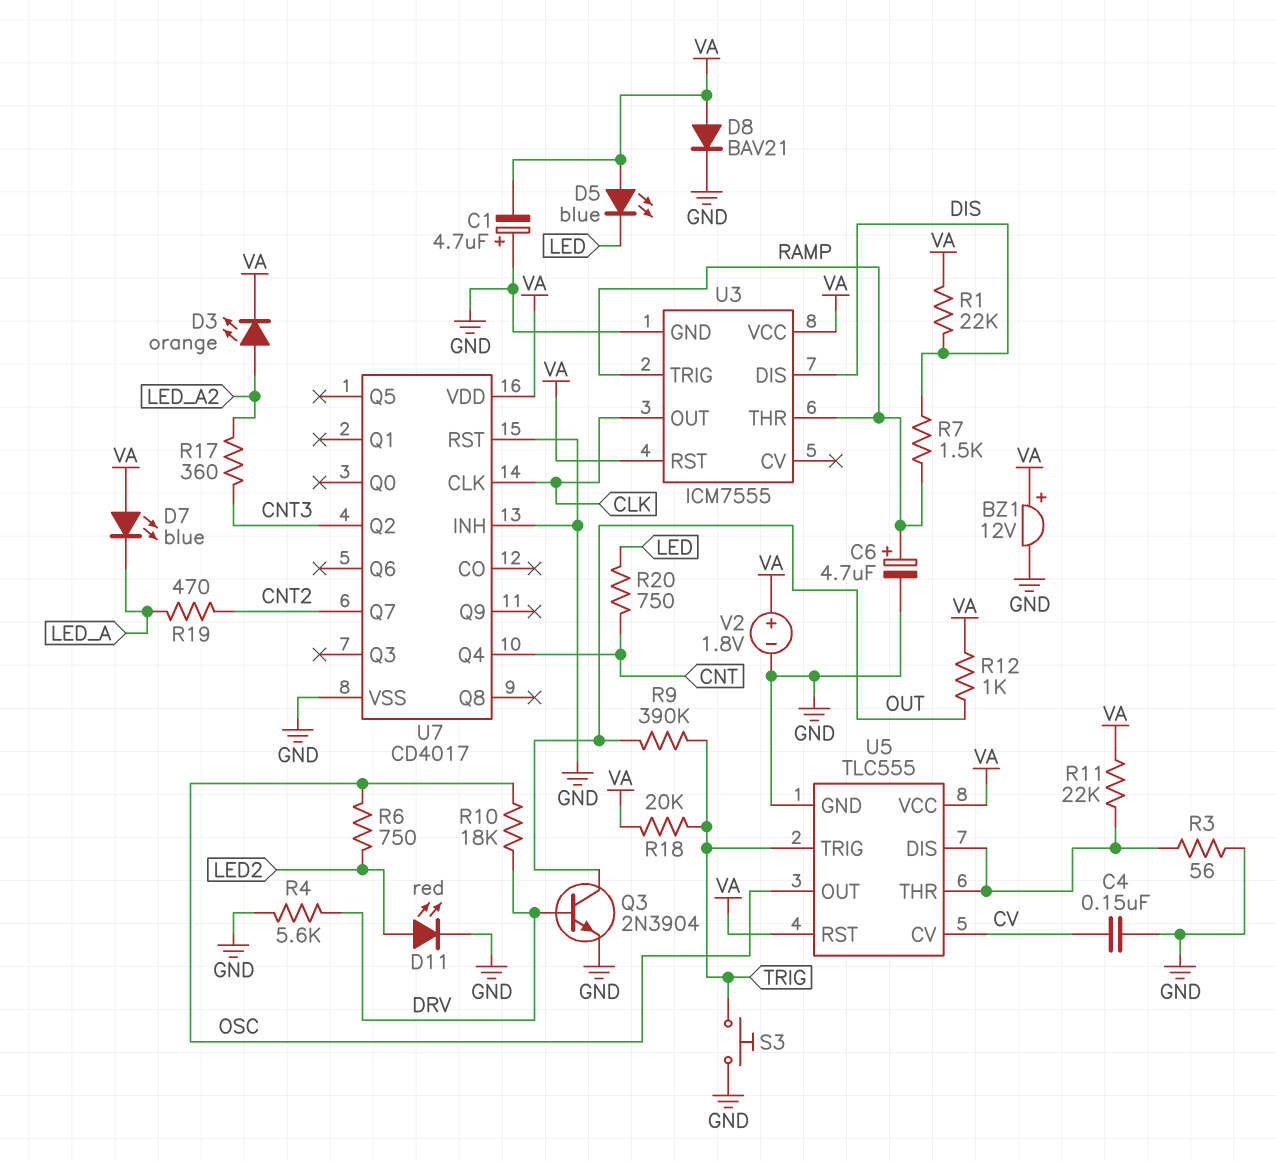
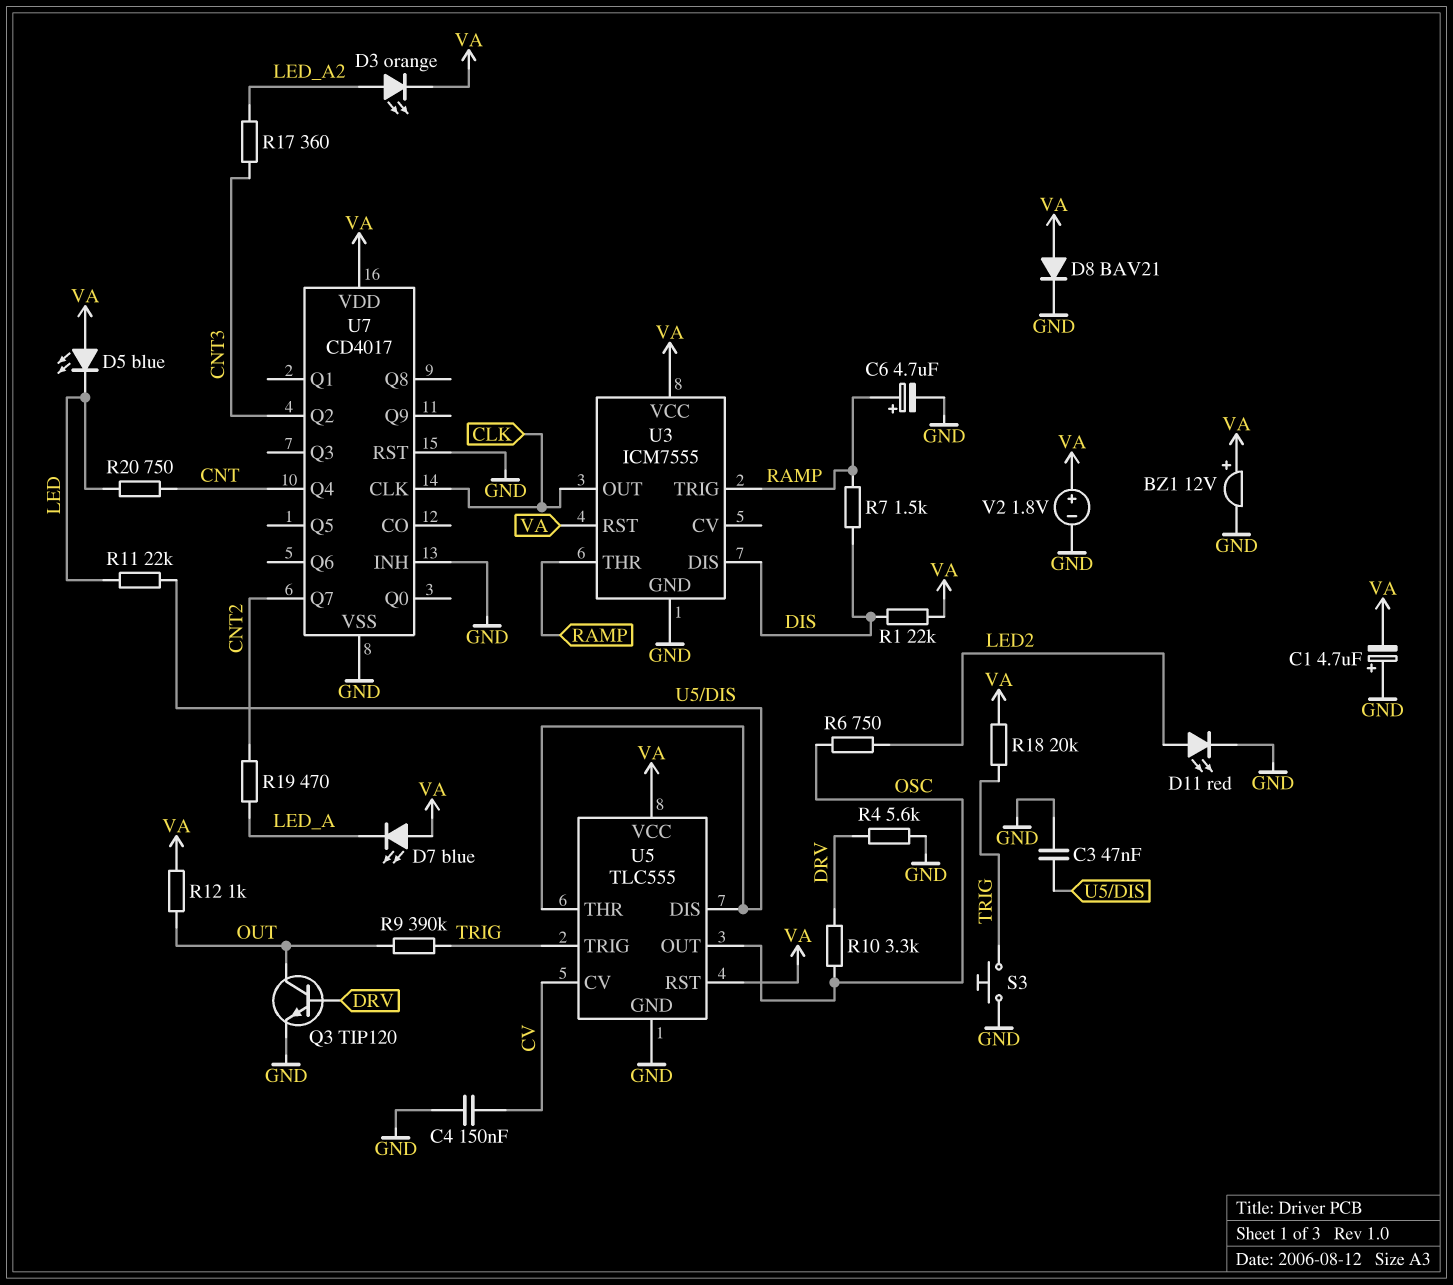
C3: none -> 47nF (GND, U5/DIS)
Q3: NPN 2N3904 (B DRV, C OUT, E GND) -> NPN TIP120 (B DRV, C OUT, E GND)
R3: 56 (GND, U5/DIS) -> none
R10: 18k (DRV, OSC) -> 3.3k (DRV, OSC)
R11: 22k (U5/DIS, VA) -> 22k (LED, U5/DIS)

